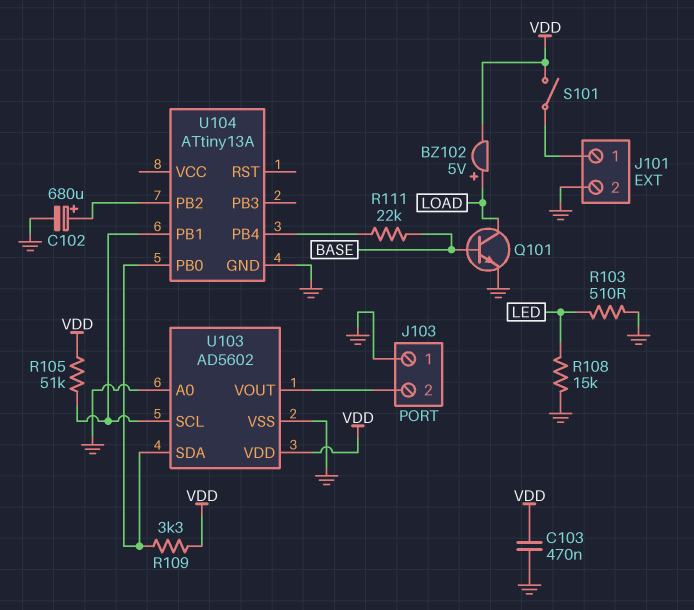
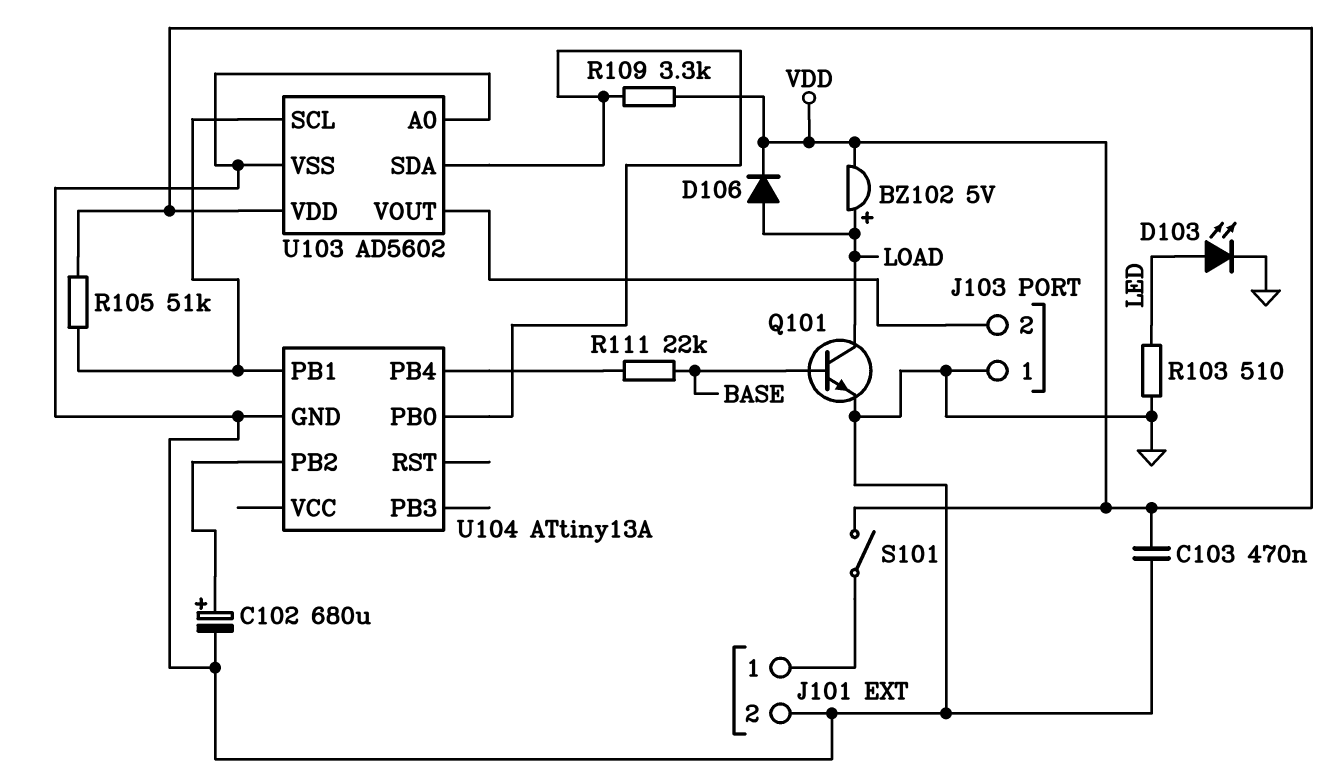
D103: none -> LED (A LED, K GND)
D106: none -> diode (A LOAD, K VDD)
R108: 15k (GND, LED) -> none

